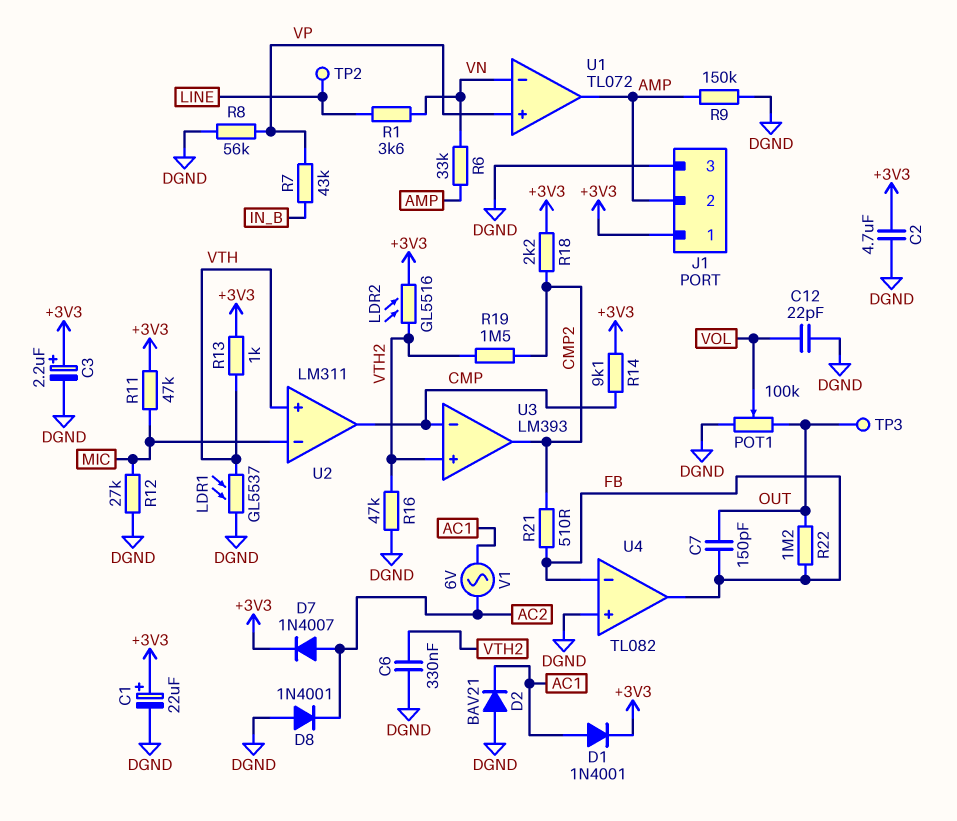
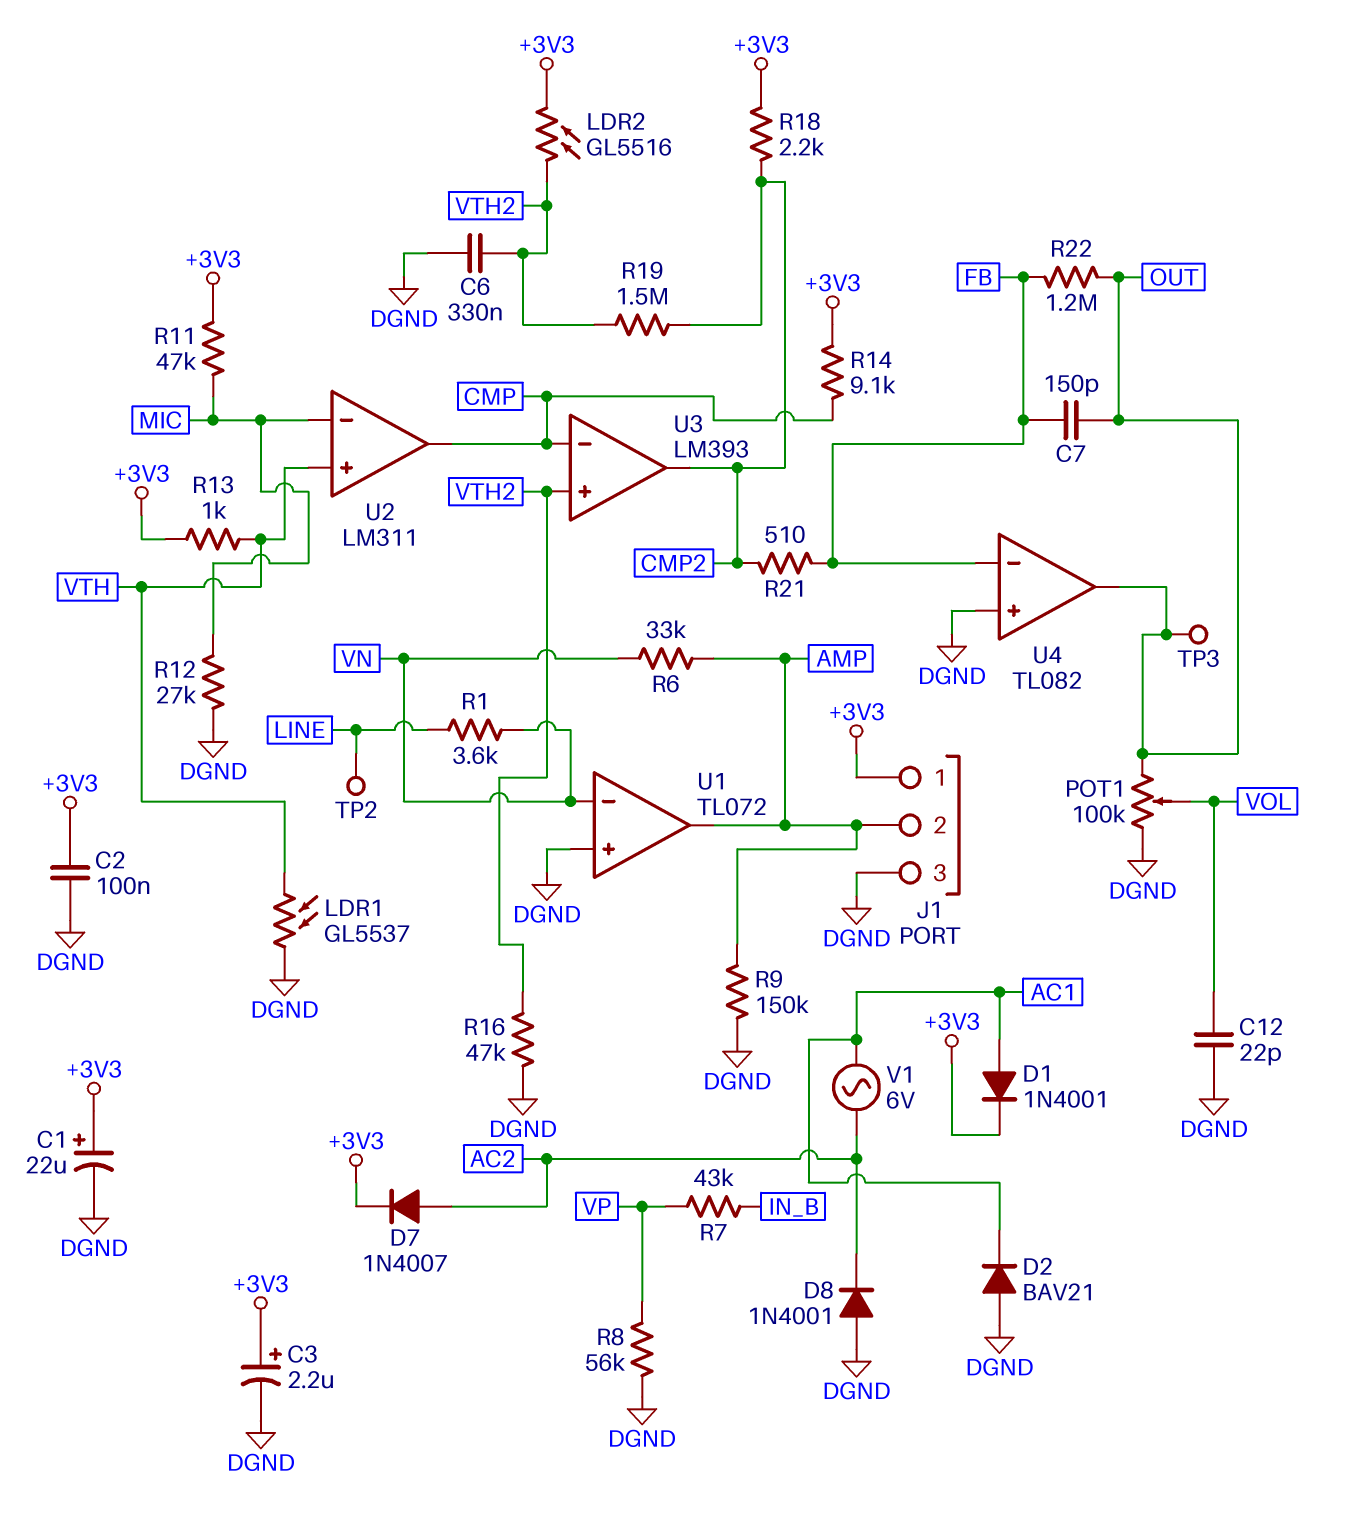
C2: 4.7uF (+3V3, DGND) -> 100nF (+3V3, DGND)
U1 pin in+: VP -> DGND
U4 pin out: FB -> OUT

